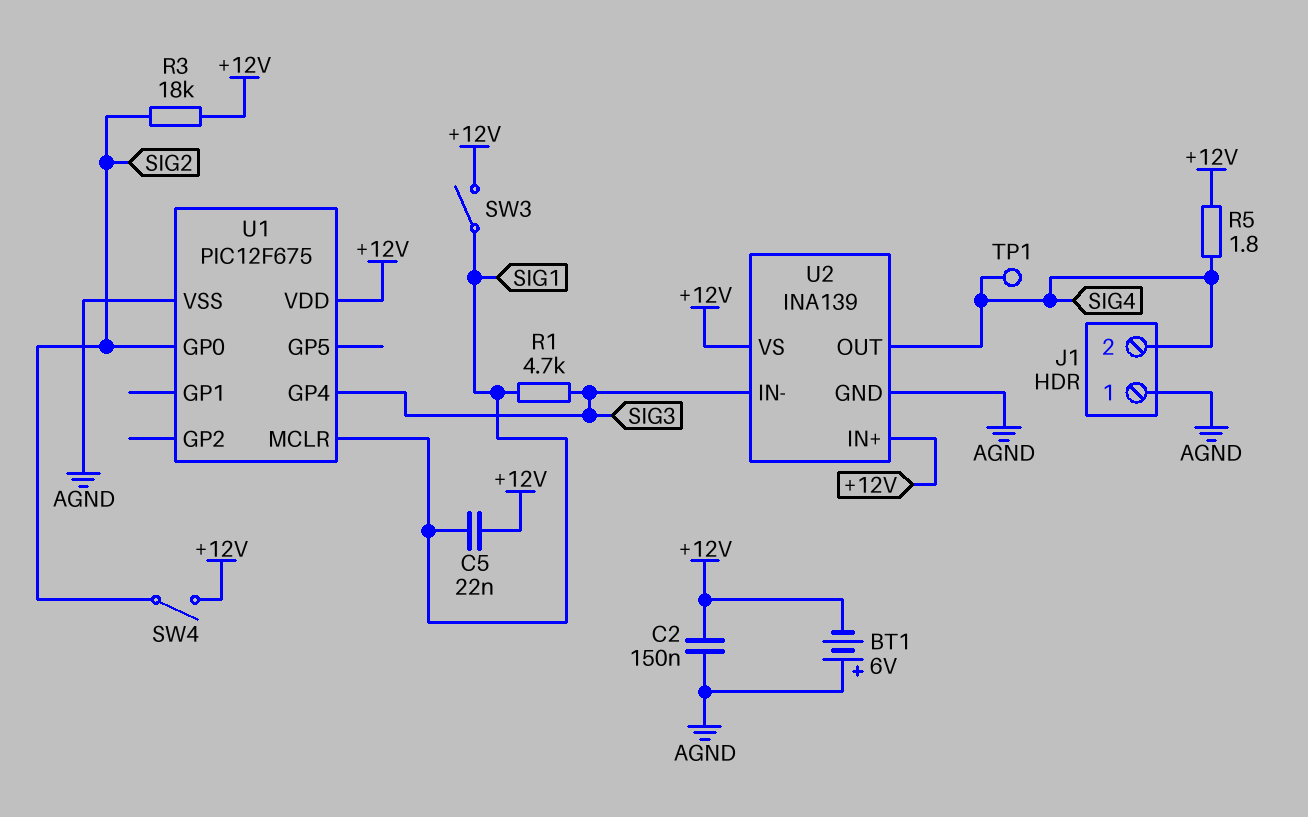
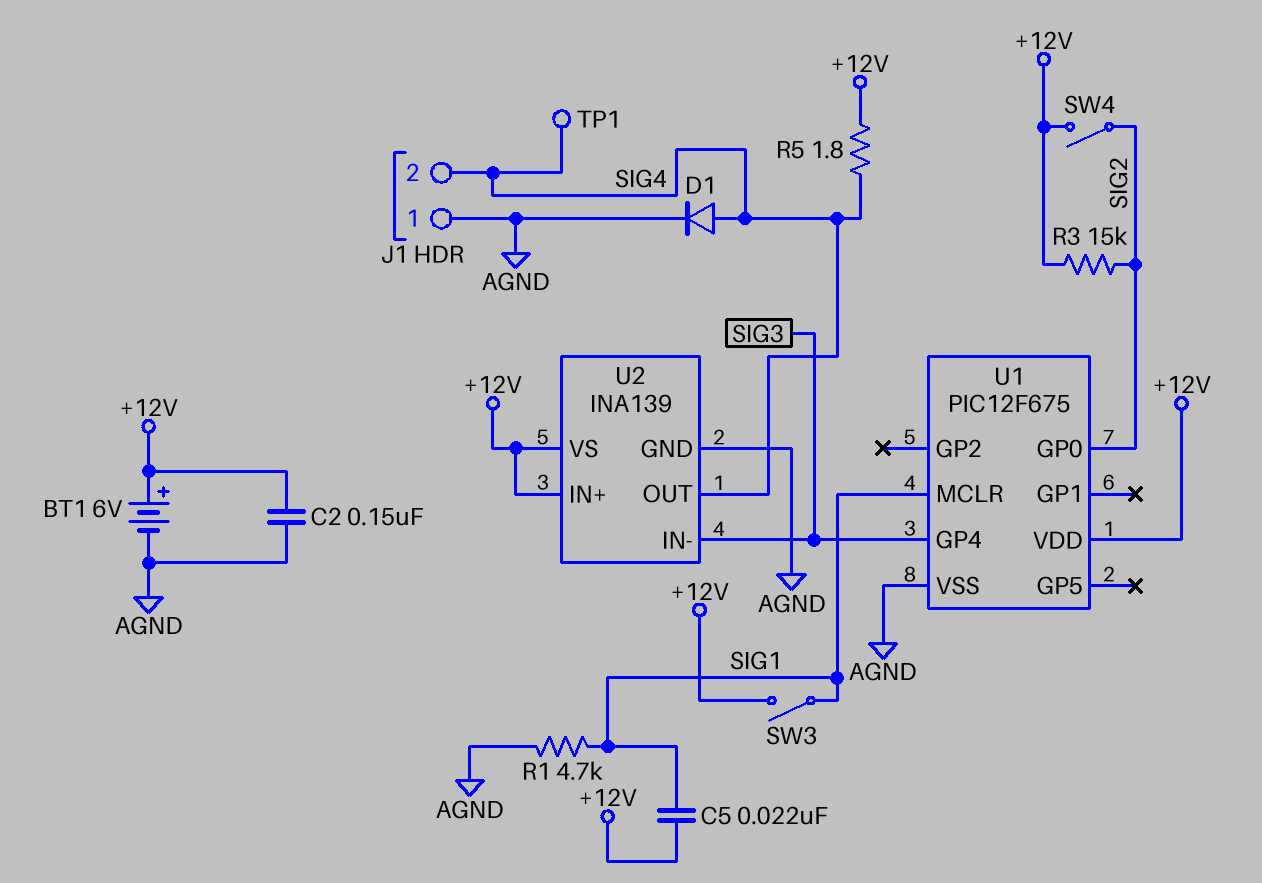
BT1: 6V (plus AGND, minus +12V) -> 6V (plus +12V, minus AGND)
D1: none -> diode (A SIG4, K AGND)
R1: 4.7k (SIG1, SIG3) -> 4.7k (AGND, SIG1)
R3: 18k (+12V, SIG2) -> 15k (+12V, SIG2)

